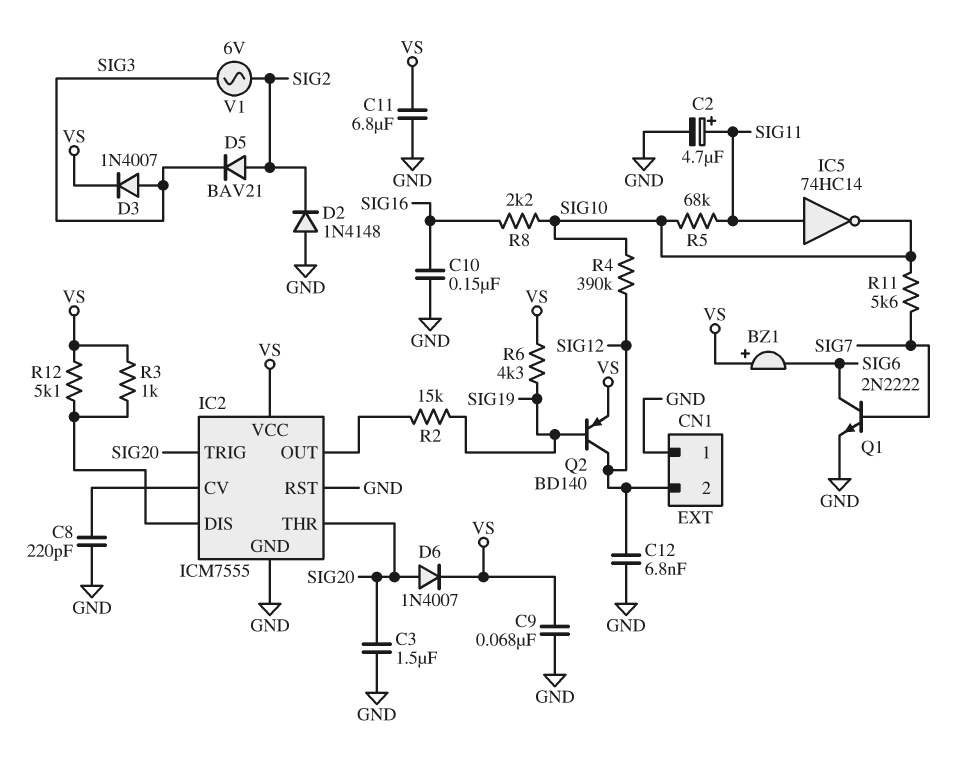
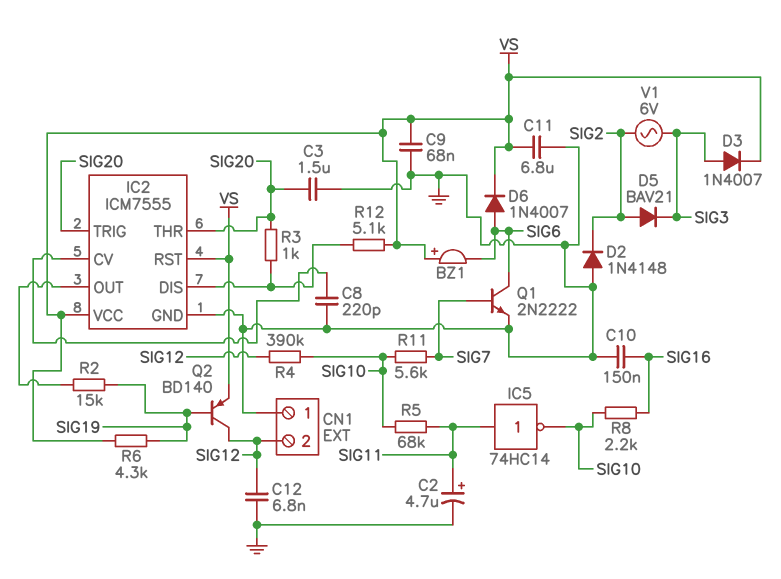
D6: diode 1N4007 (A SIG20, K VS) -> diode 1N4007 (A SIG6, K VS)
IC2 pin RST: GND -> VS
R3: 1k (IC2/DIS, VS) -> 1k (IC2/DIS, SIG20)

